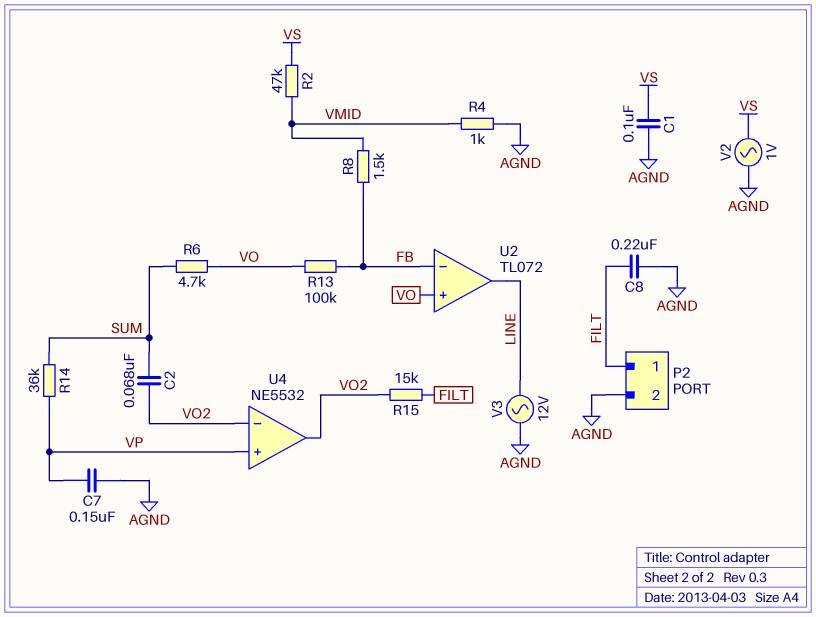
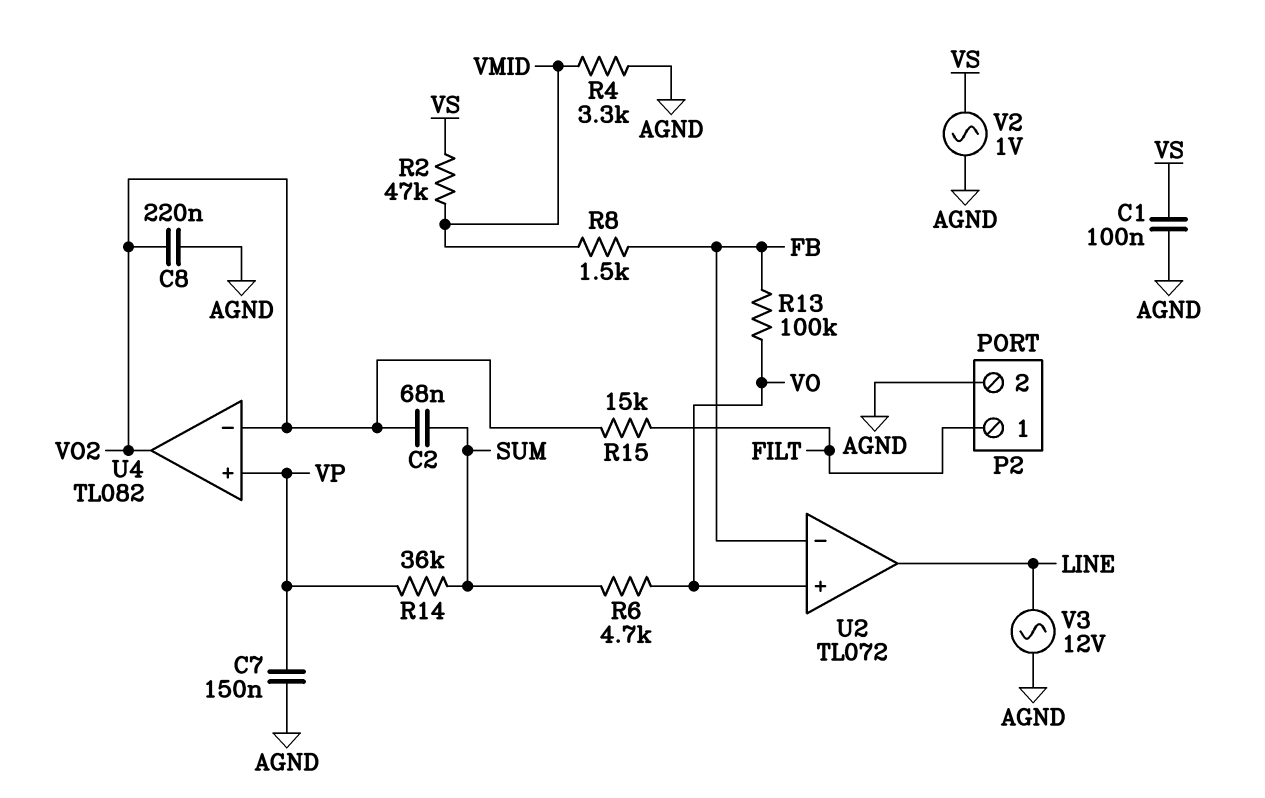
C8: 220nF (AGND, FILT) -> 220nF (AGND, VO2)
R4: 1k (AGND, VMID) -> 3.3k (AGND, VMID)
U4: NE5532 -> TL082

